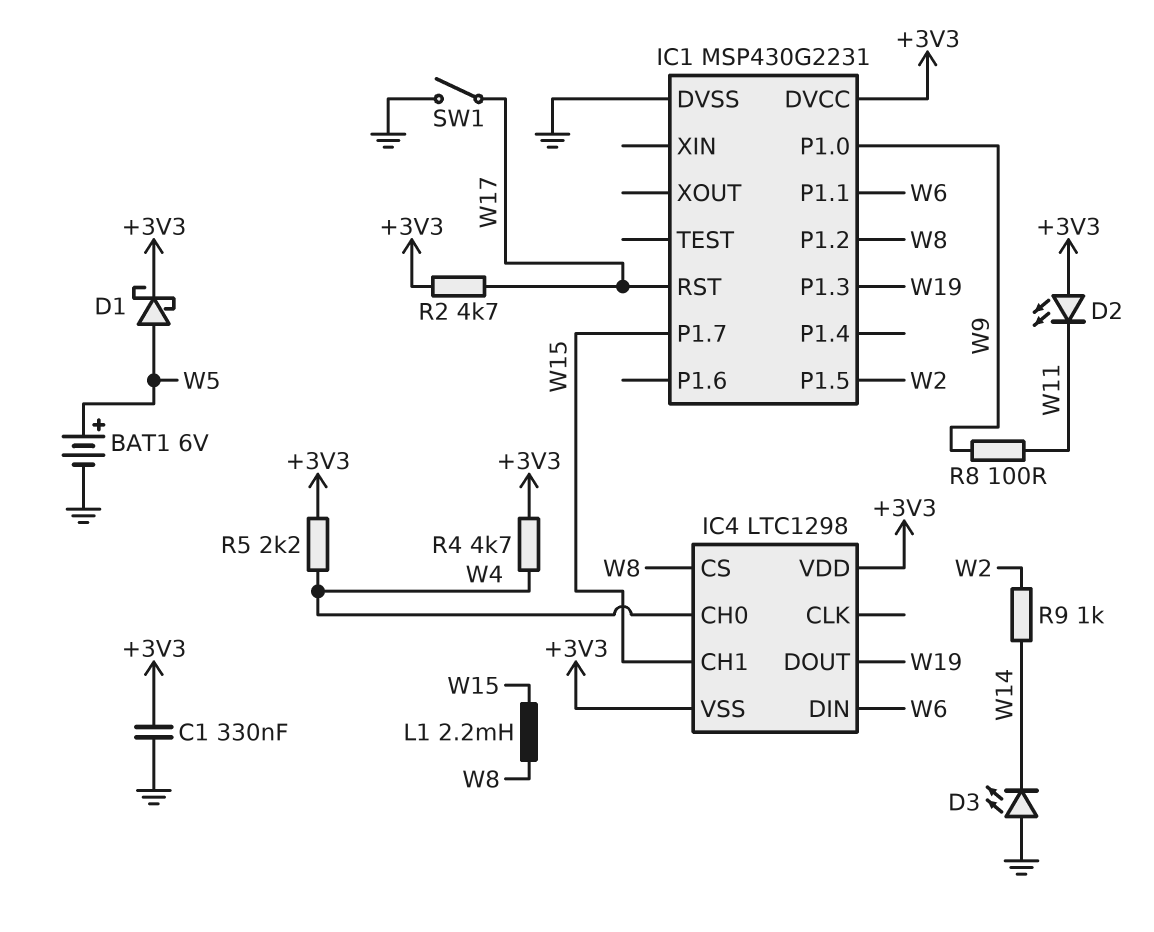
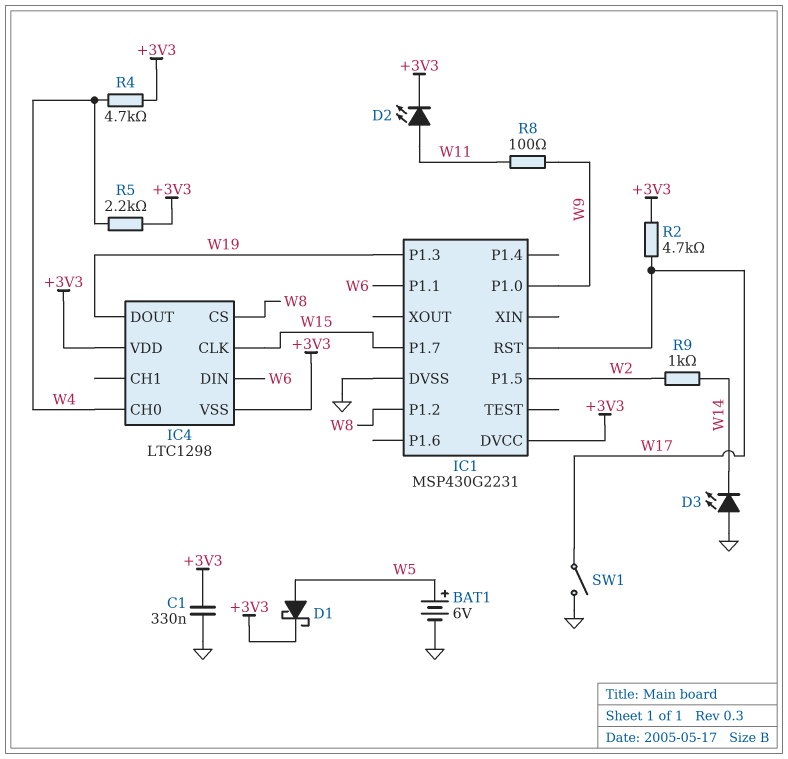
D2: LED (A +3V3, K W11) -> LED (A W11, K +3V3)
IC4 pin CH1: W15 -> none
IC4 pin CLK: none -> W15
L1: 2.2mH (W8, W15) -> none

